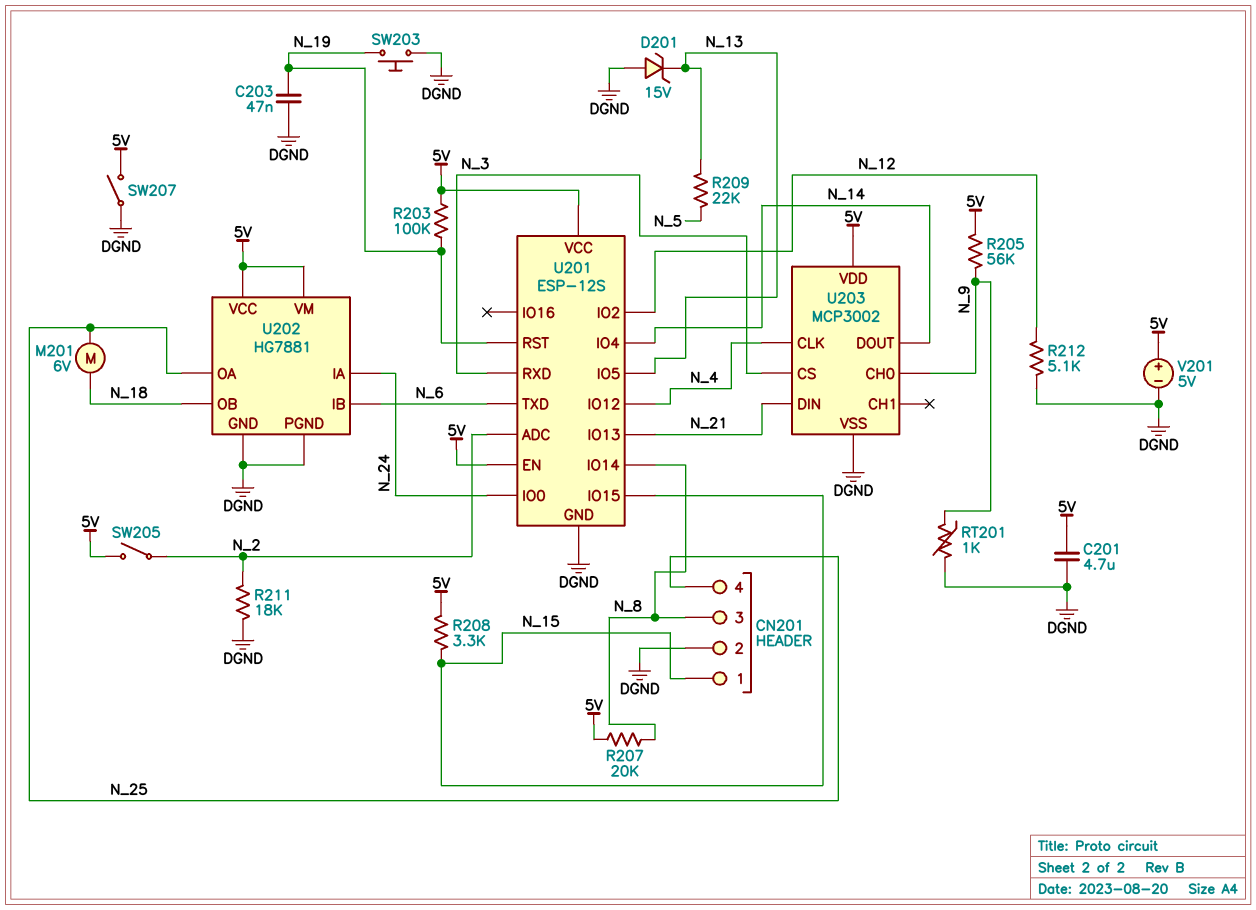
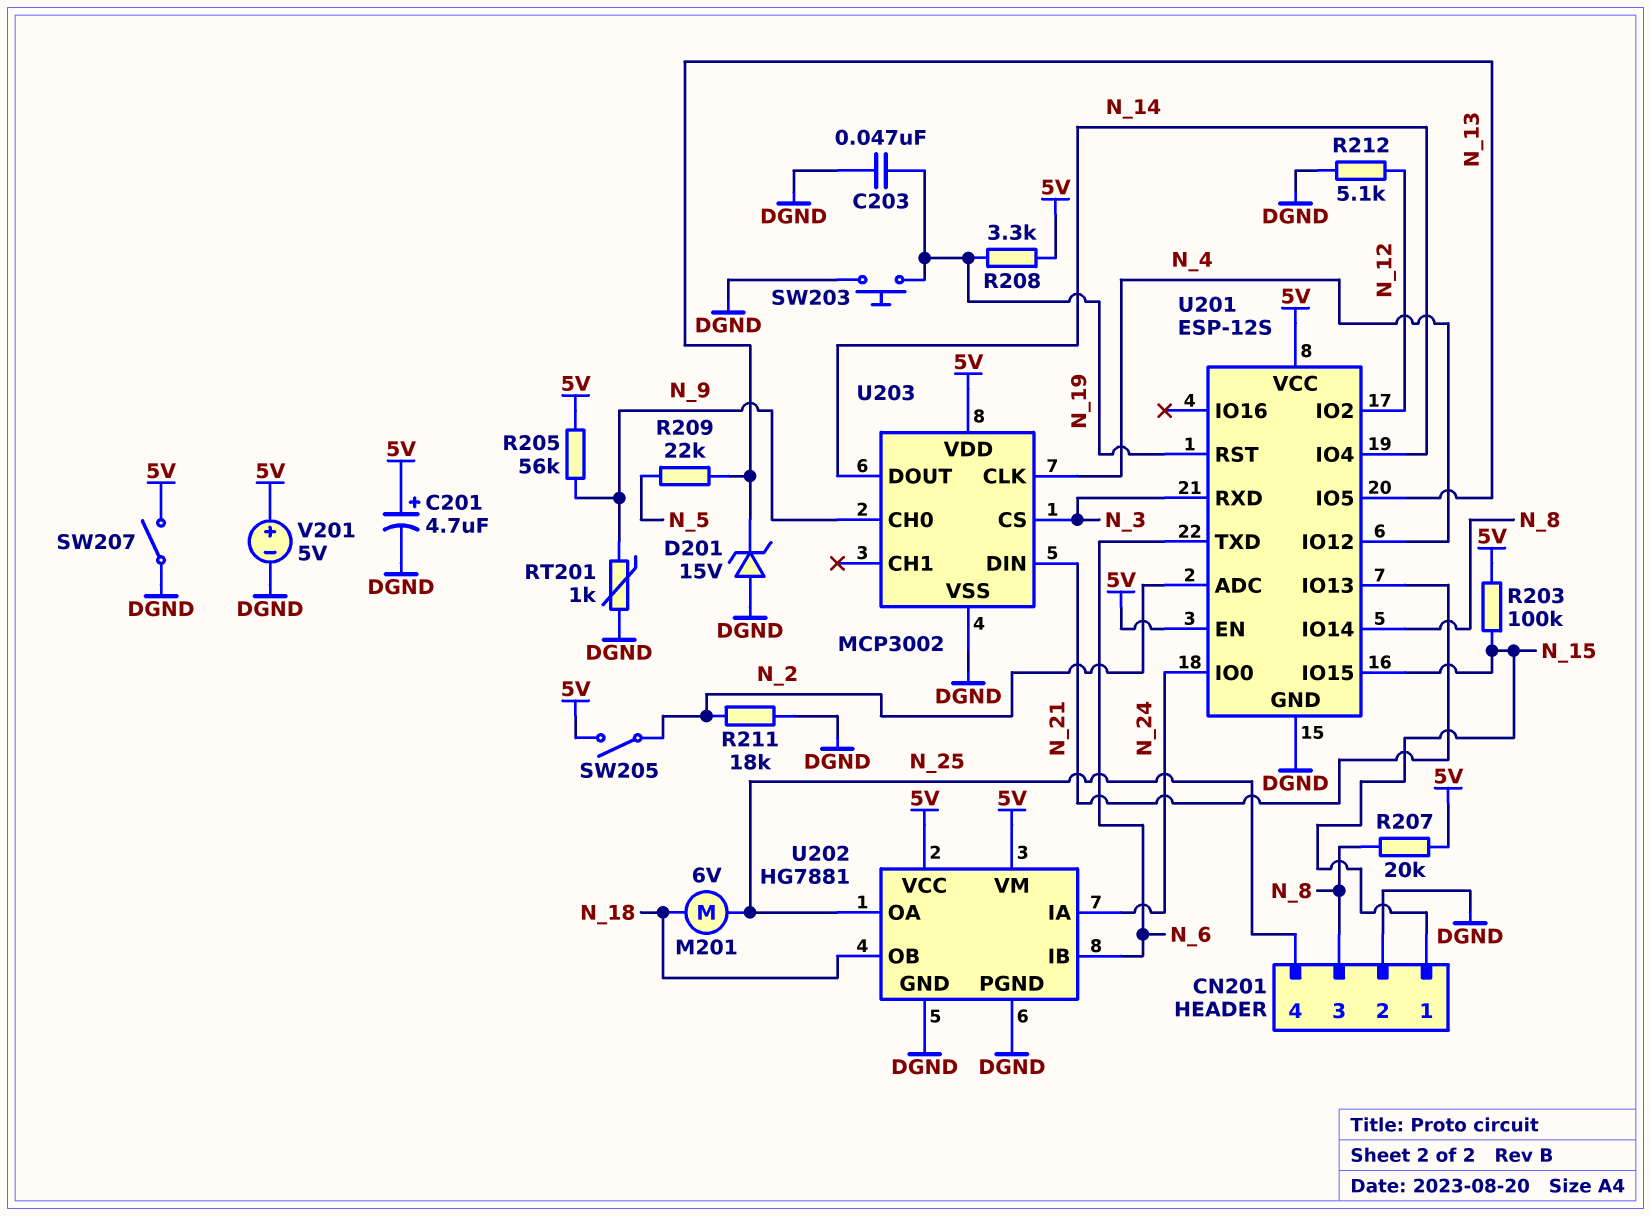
C201: 4.7uF (5V, DGND) -> 4.7uF (plus 5V, minus DGND)
R203: 100k (5V, N_19) -> 100k (5V, N_15)
R208: 3.3k (5V, N_15) -> 3.3k (5V, N_19)

